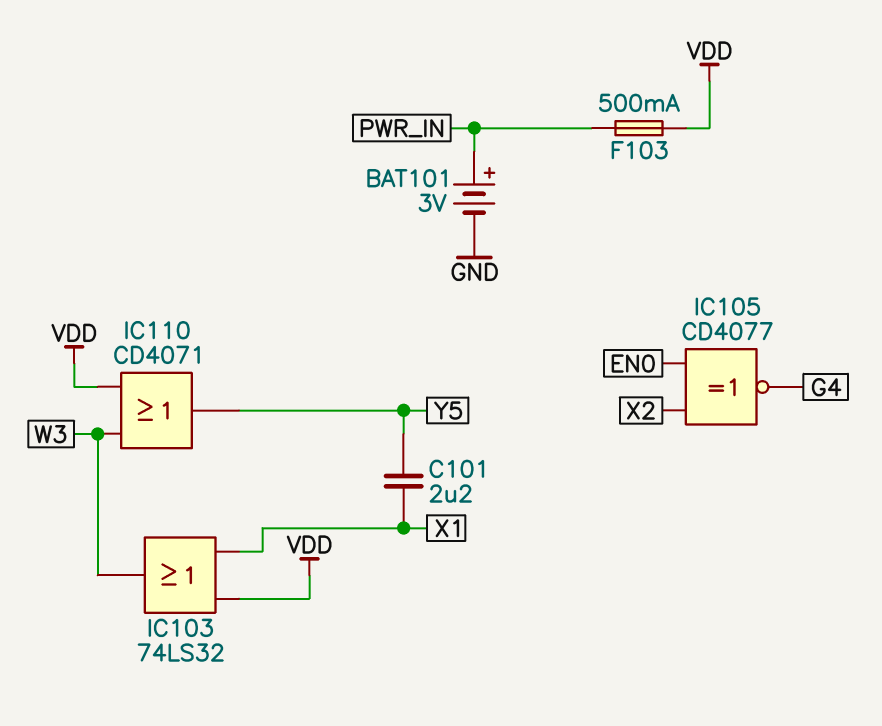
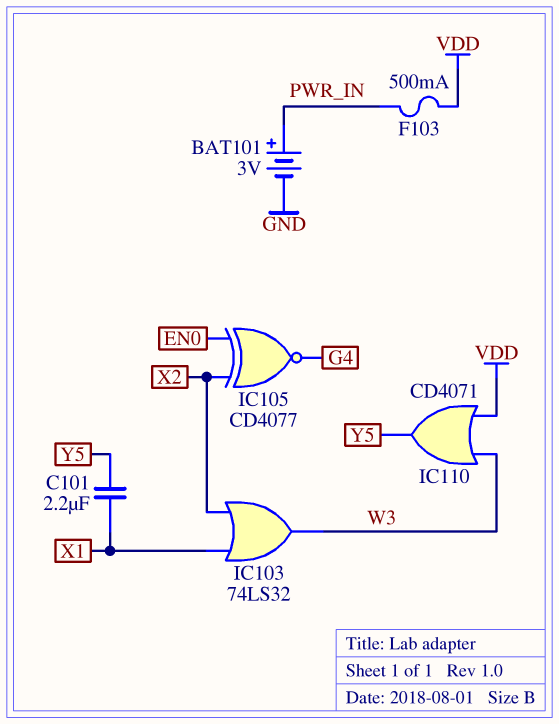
IC103: OR 74LS32 (in VDD, in X1, out W3) -> OR 74LS32 (in X1, in X2, out W3)

